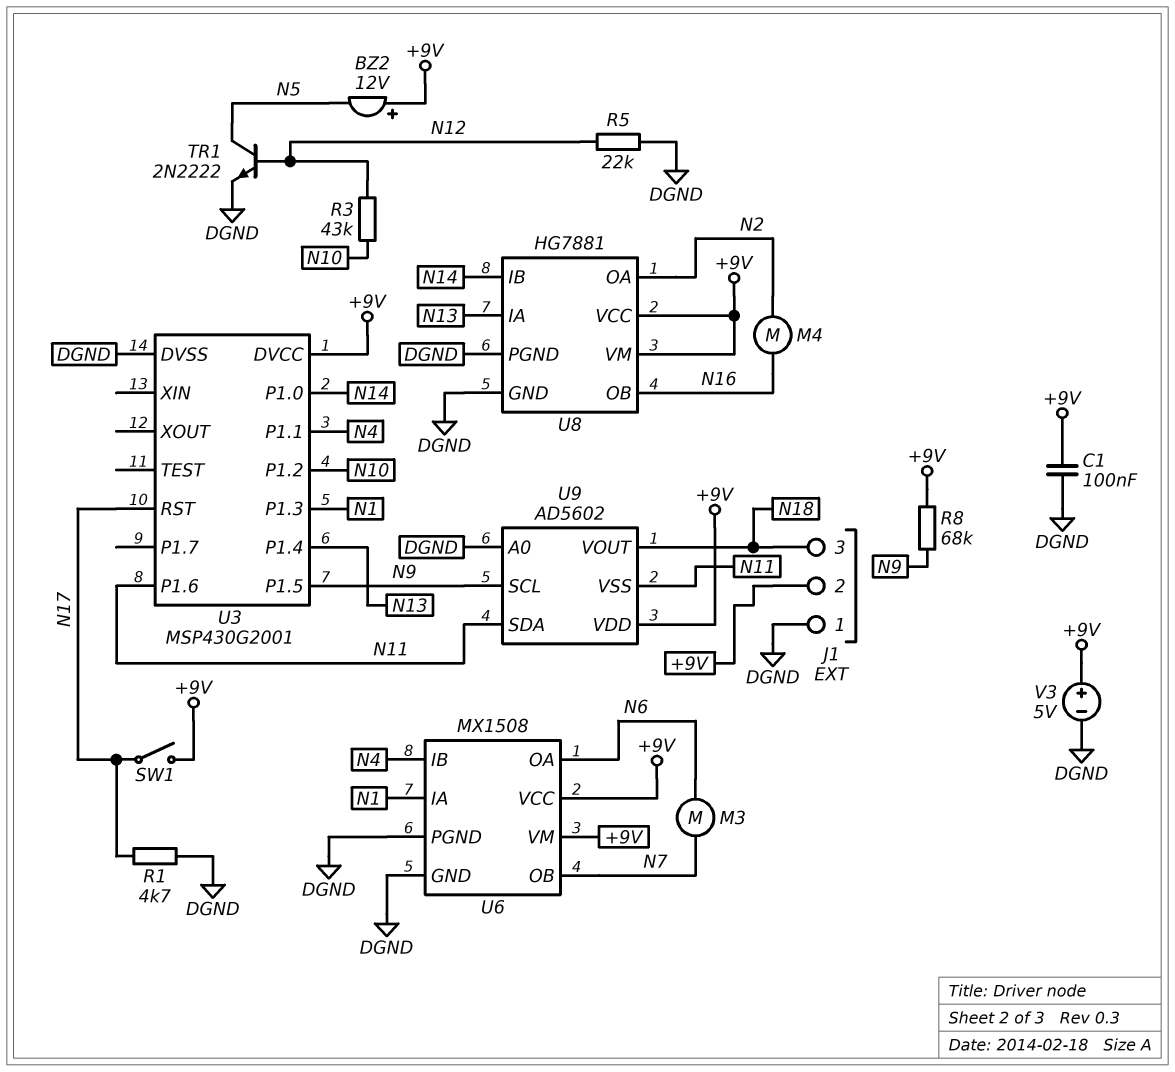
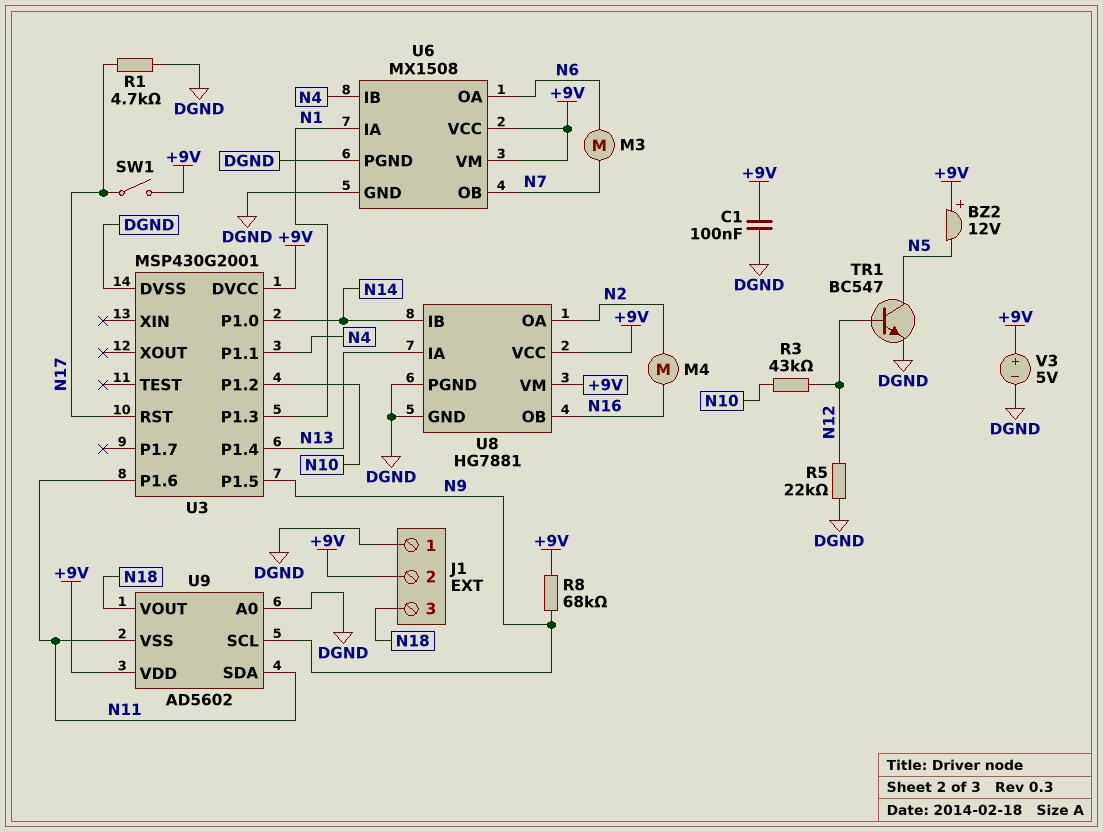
TR1: NPN 2N2222 (B N12, C N5, E DGND) -> NPN BC547 (B N12, C N5, E DGND)

